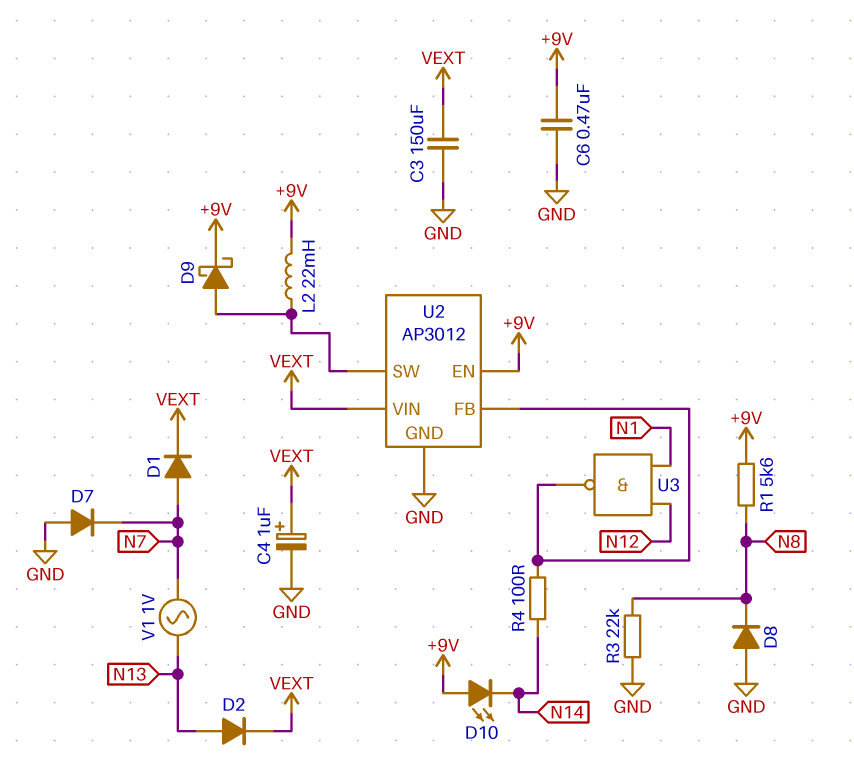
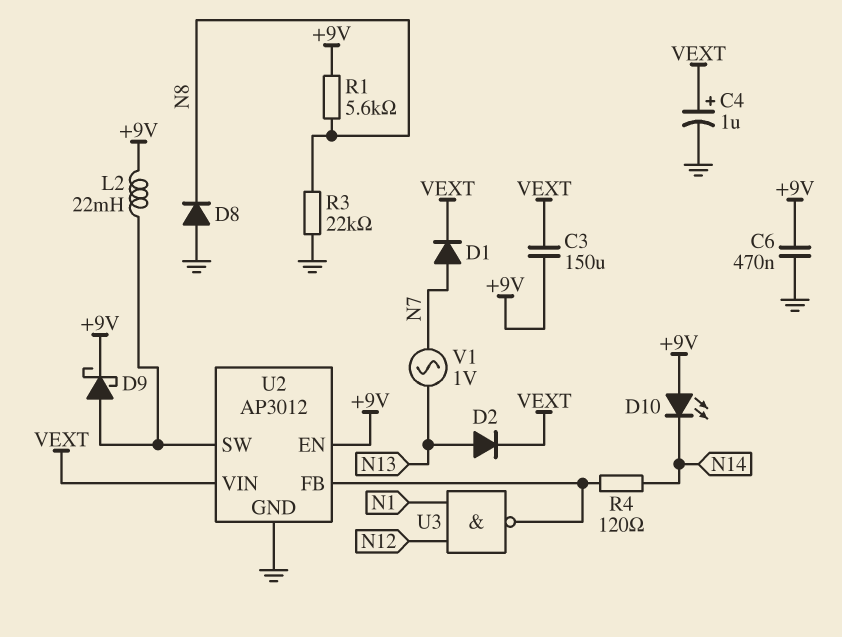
C3: 150uF (GND, VEXT) -> 150uF (+9V, VEXT)
D7: diode (A GND, K N7) -> none
R4: 100 (N14, U2/FB) -> 120 (N14, U2/FB)

